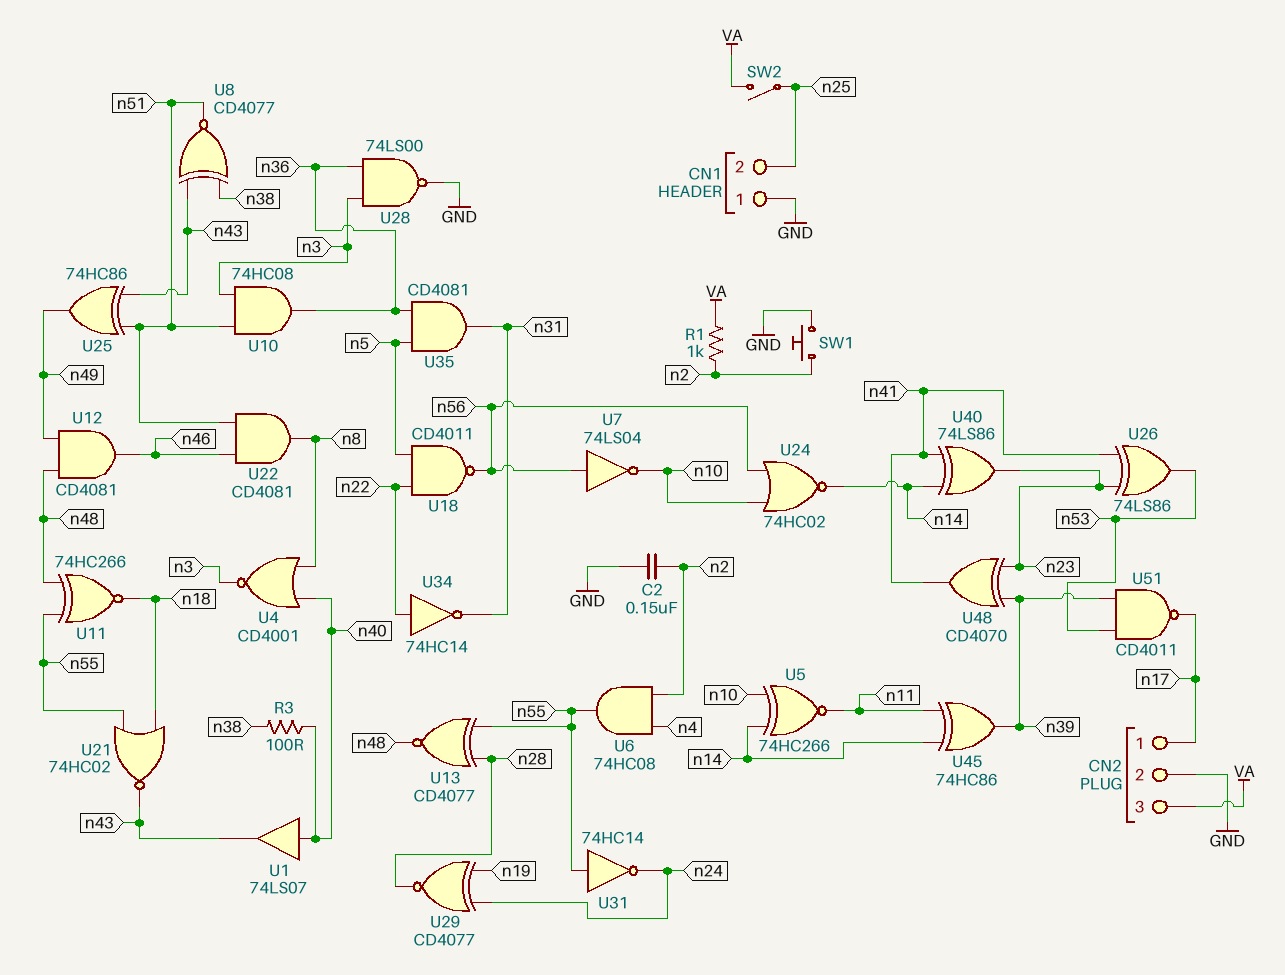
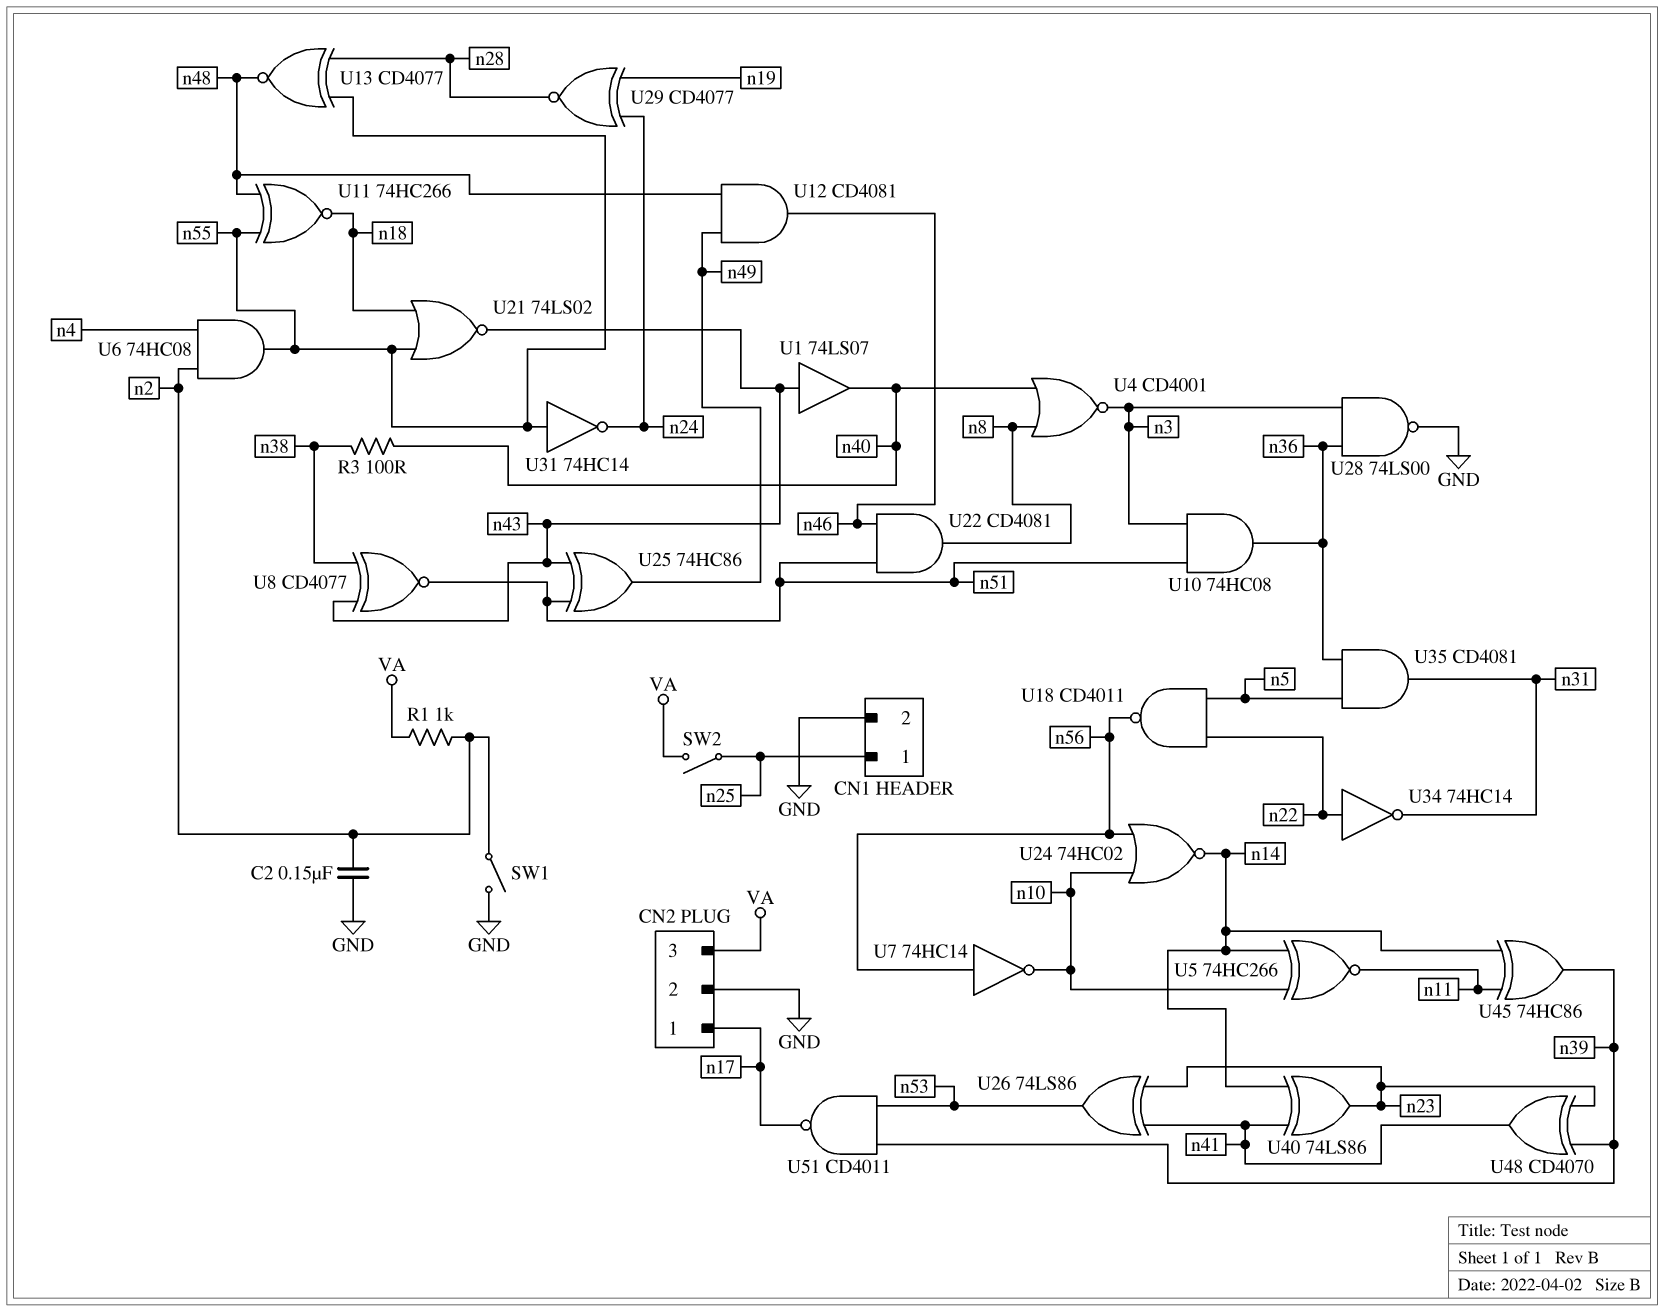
CN1 pin 1: GND -> n25
CN1 pin 2: n25 -> GND
SW1: button (GND, n2) -> switch (GND, n2)
U1: buffer 74LS07 (in n40, out n43) -> buffer 74LS07 (in n43, out n40)
U7: NOT 74LS04 (in n56, out n10) -> NOT 74HC14 (in n56, out n10)
U21: NOR 74HC02 (in n18, in n55, out n43) -> NOR 74LS02 (in n18, in n55, out n43)

